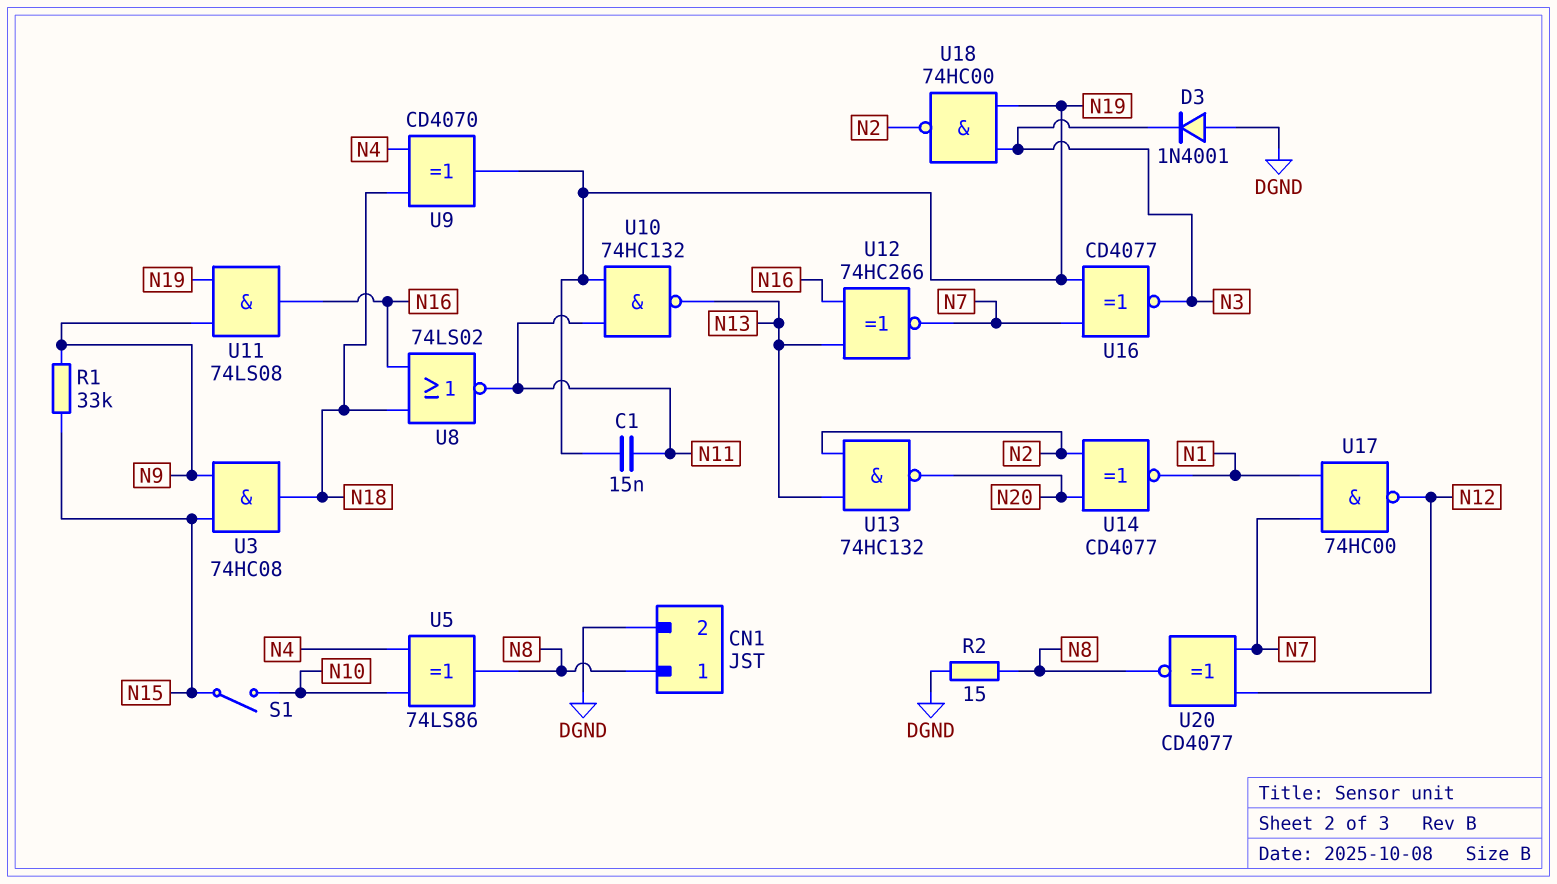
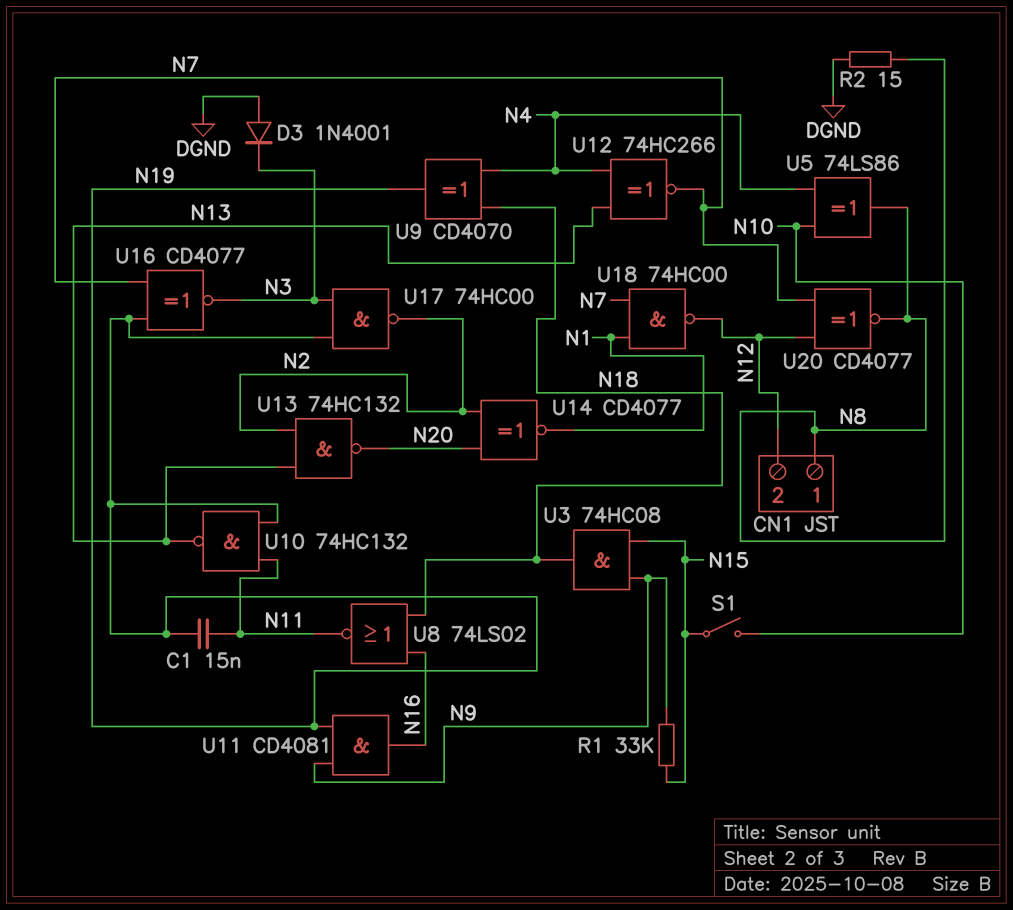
CN1 pin 2: DGND -> N12
U11: AND 74LS08 (in N9, in N19, out N16) -> AND CD4081 (in N9, in N19, out N16)
U12: XNOR 74HC266 (in N13, in N16, out N7) -> XNOR 74HC266 (in N4, in N13, out N7)
U17: NAND 74HC00 (in N1, in N7, out N12) -> NAND 74HC00 (in N3, in N19, out N2)
U18: NAND 74HC00 (in N3, in N19, out N2) -> NAND 74HC00 (in N1, in N7, out N12)

